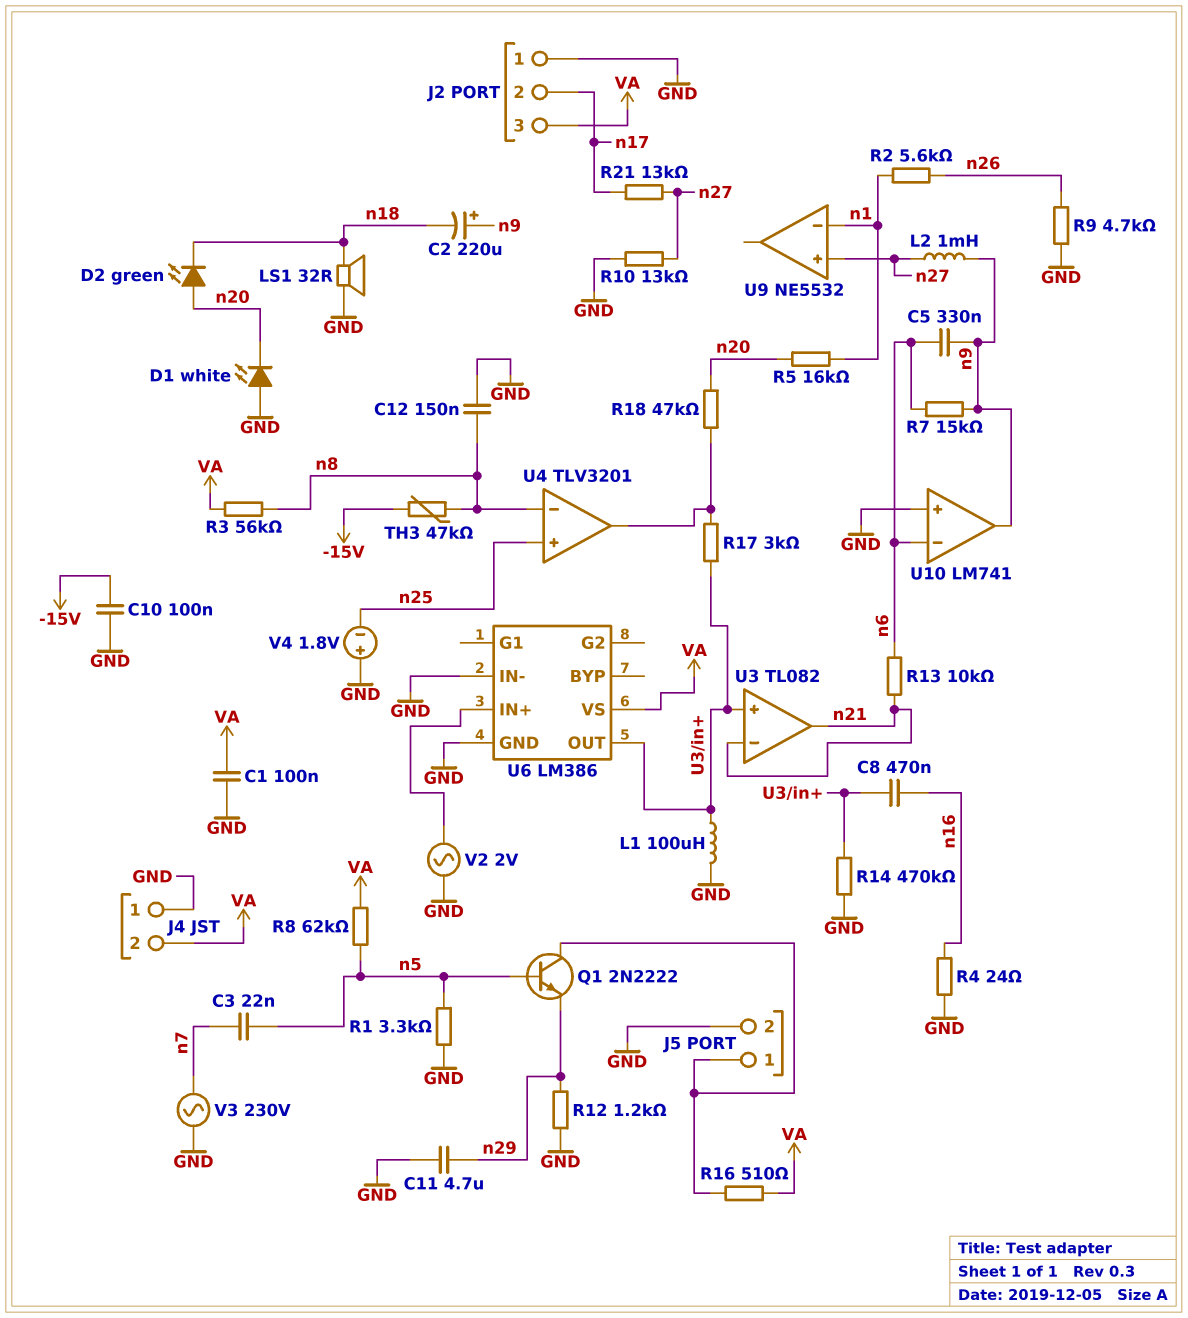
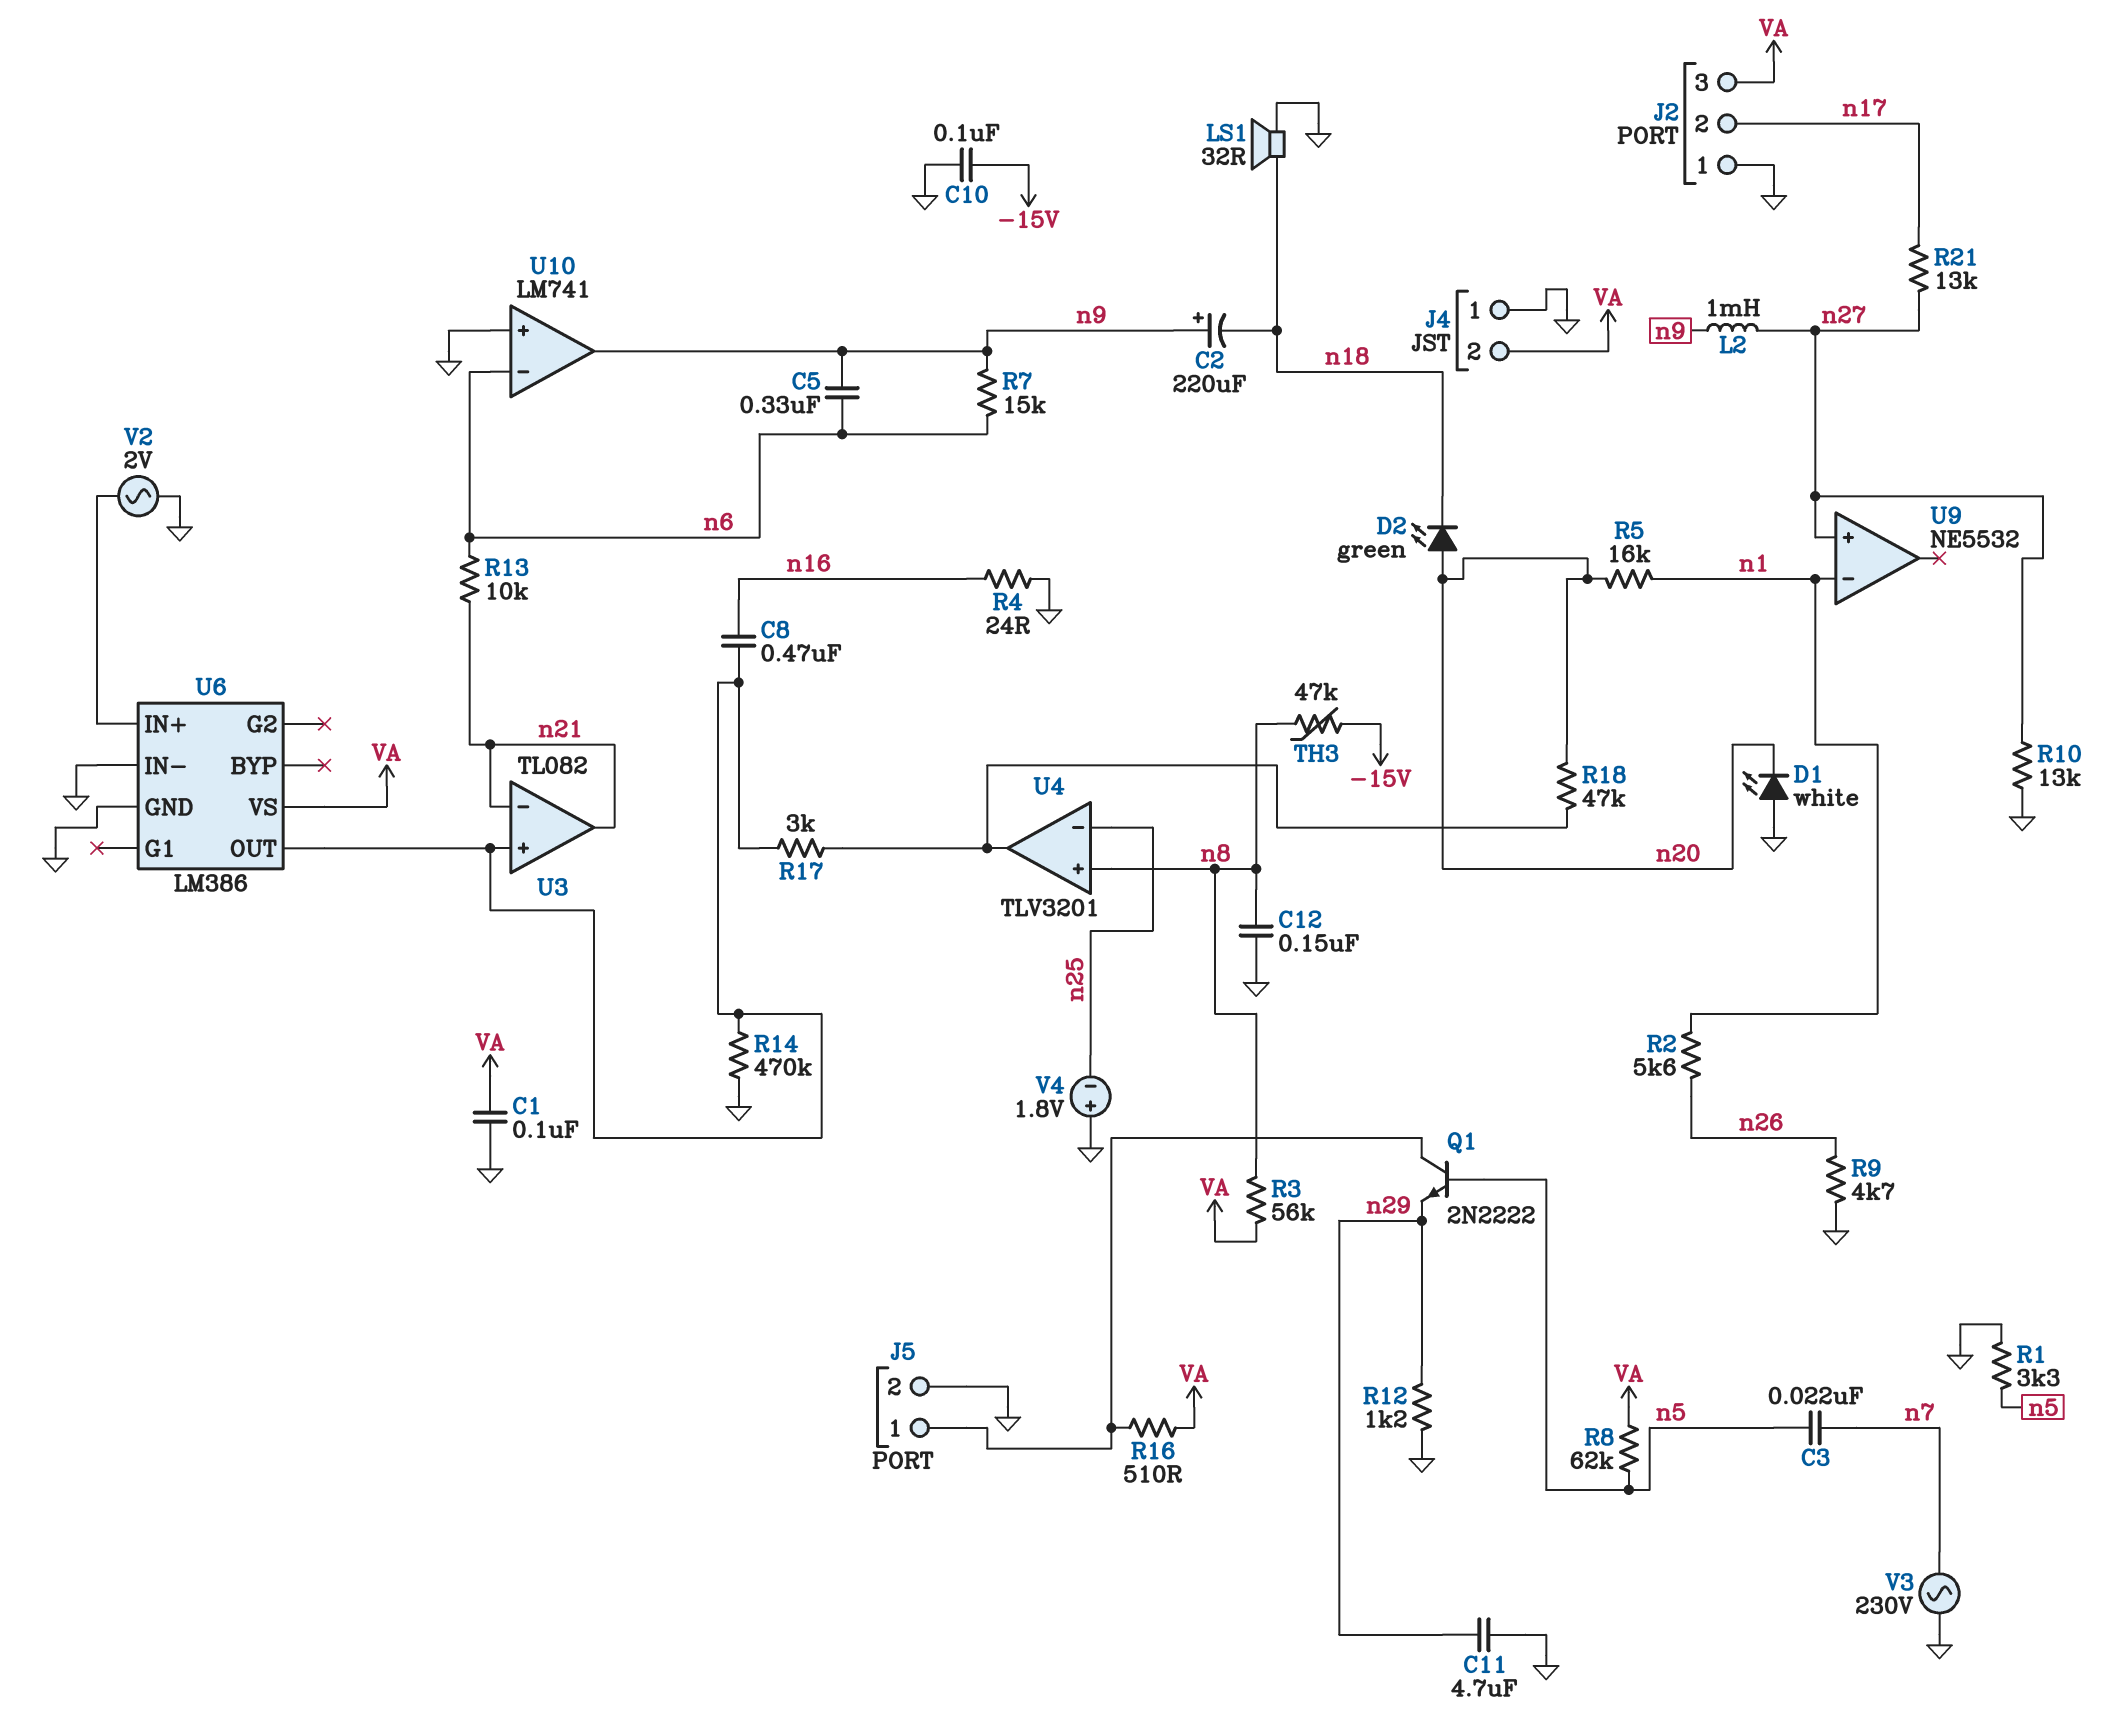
L1: 100uH (GND, U3/in+) -> none
U4 pin in+: n25 -> n8
U4 pin in-: n8 -> n25

